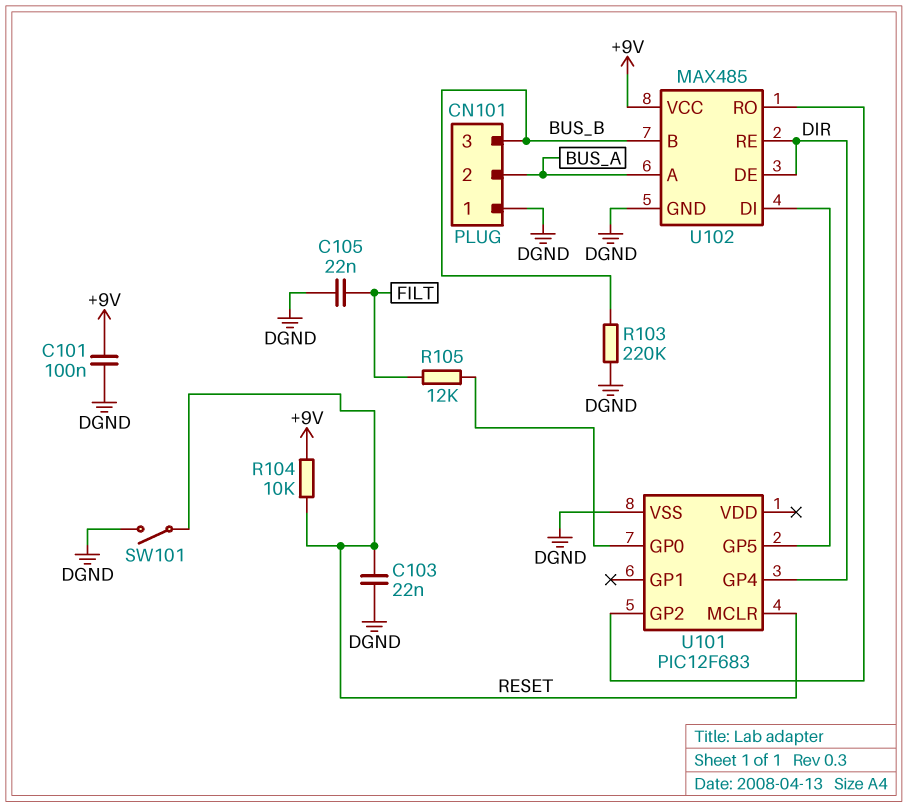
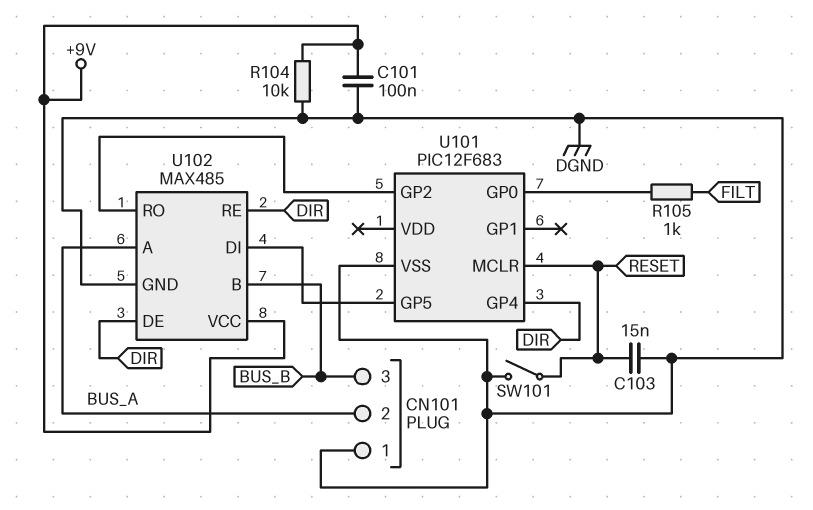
C103: 22nF (DGND, RESET) -> 15nF (DGND, RESET)
C105: 22nF (DGND, FILT) -> none
R103: 220k (BUS_B, DGND) -> none
R104: 10k (+9V, RESET) -> 10k (+9V, DGND)
R105: 12k (FILT, U101/GP0) -> 1k (FILT, U101/GP0)

